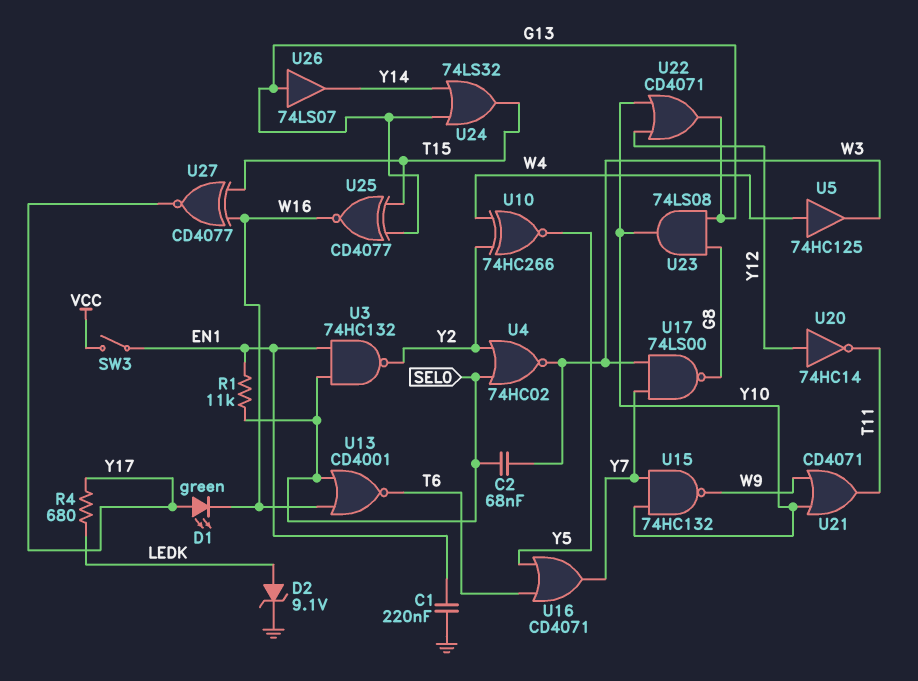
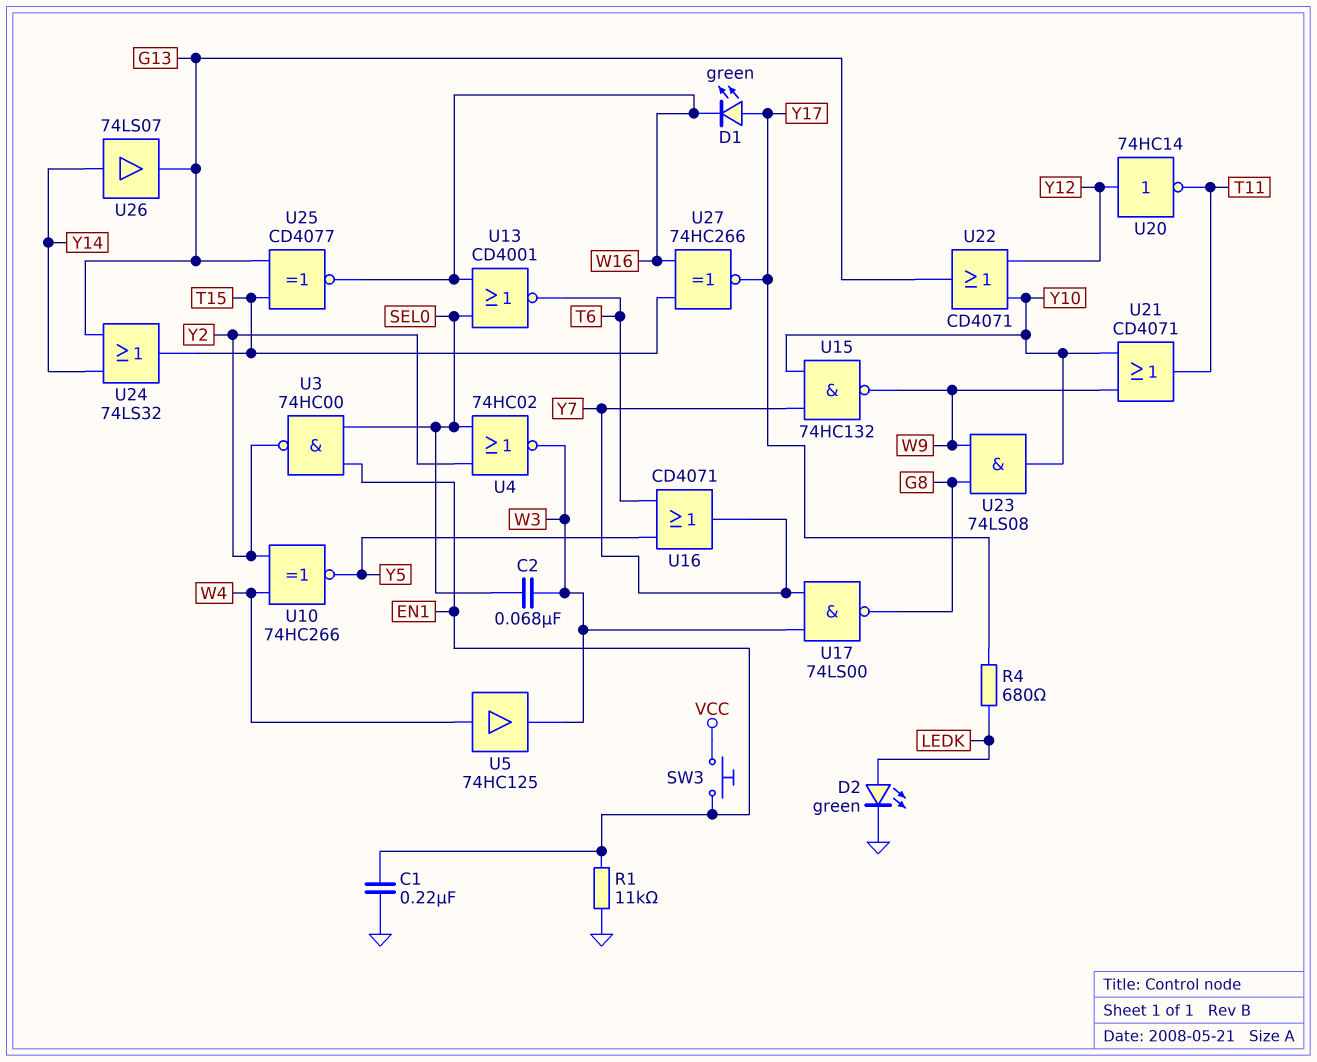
D2: zener 9.1V (A LEDK, K GND) -> LED green (A LEDK, K GND)
R1: 11k (EN1, SEL0) -> 11k (EN1, GND)
SW3: switch (EN1, VCC) -> button (EN1, VCC)
U3: NAND 74HC132 (in EN1, in SEL0, out Y2) -> NAND 74HC00 (in EN1, in SEL0, out Y2)
U23: AND 74LS08 (in G8, in G13, out Y10) -> AND 74LS08 (in G8, in W9, out Y10)
U26: buffer 74LS07 (in G13, out Y14) -> buffer 74LS07 (in Y14, out G13)
U27: XNOR CD4077 (in T15, in W16, out Y17) -> XNOR 74HC266 (in T15, in W16, out Y17)

